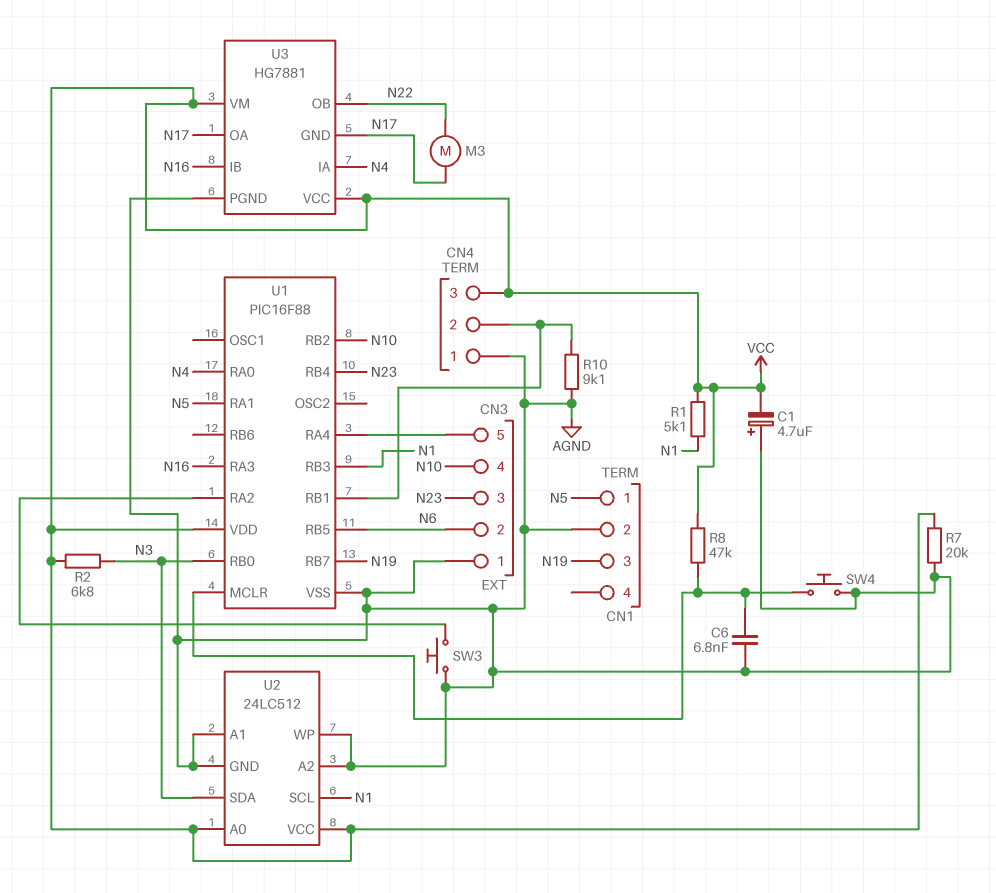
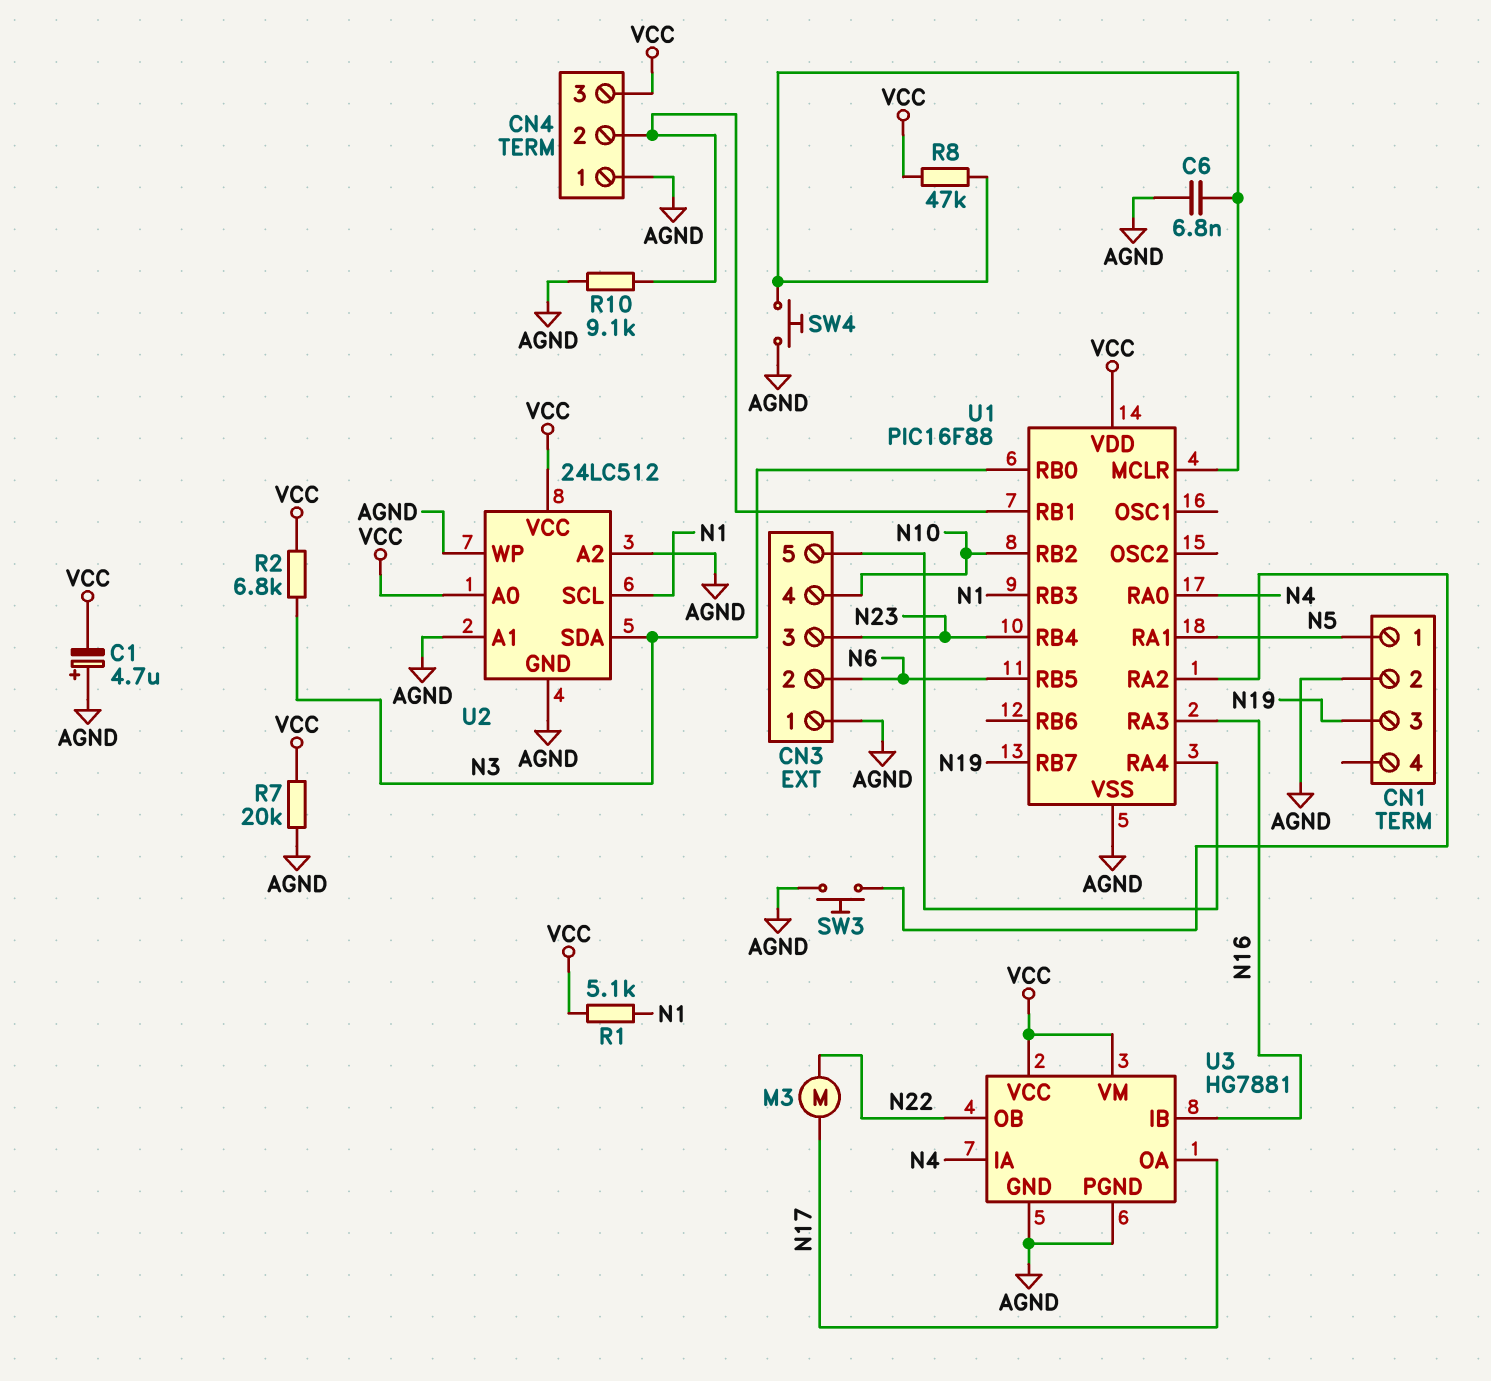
U3 pin GND: N17 -> AGND

